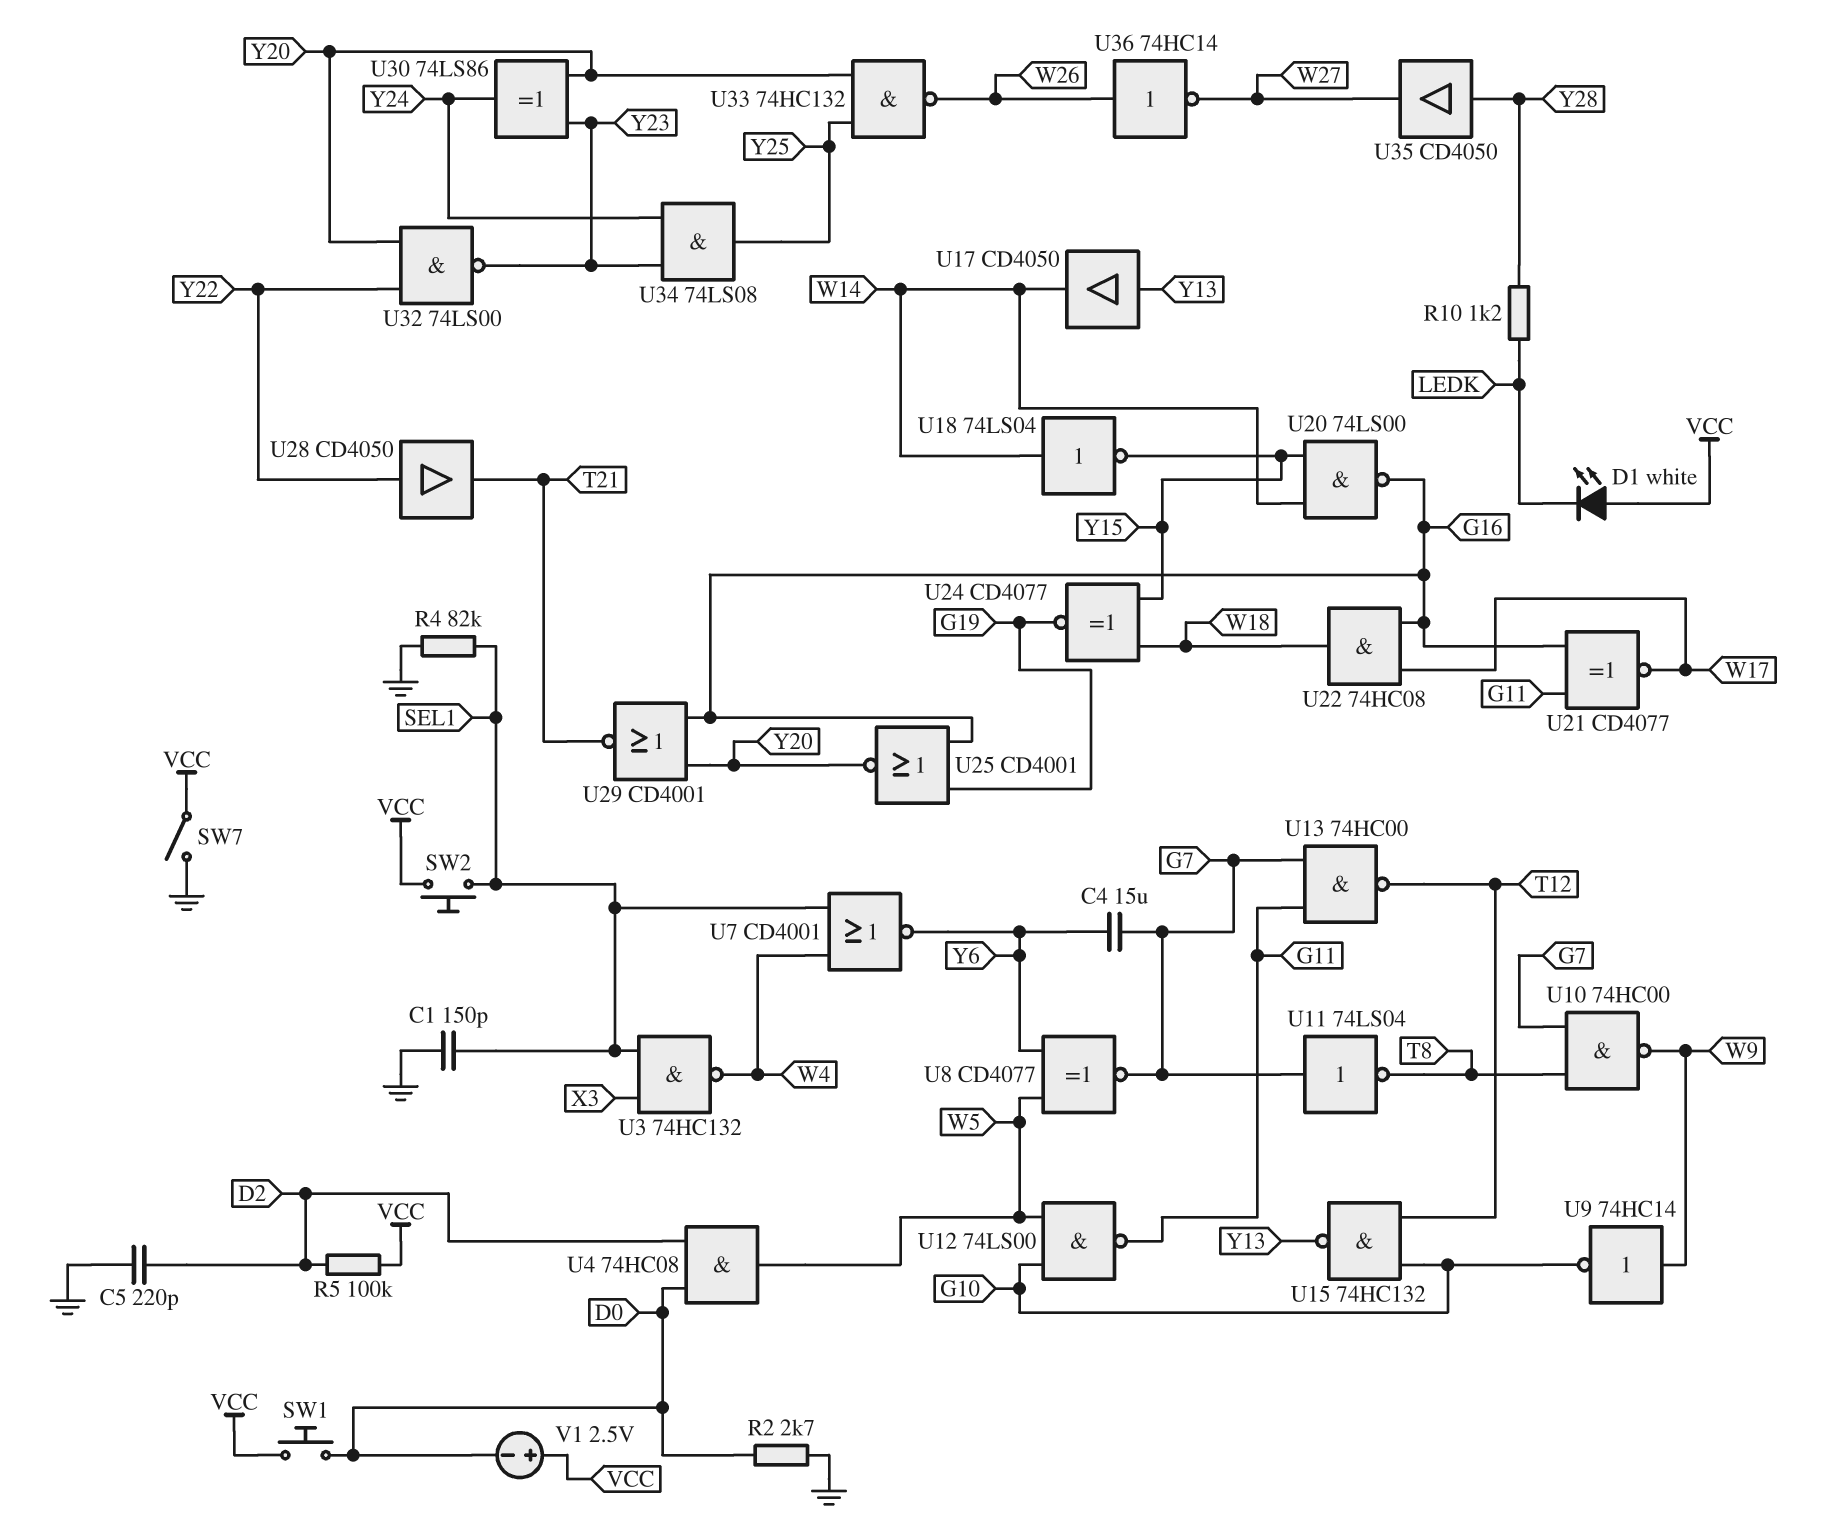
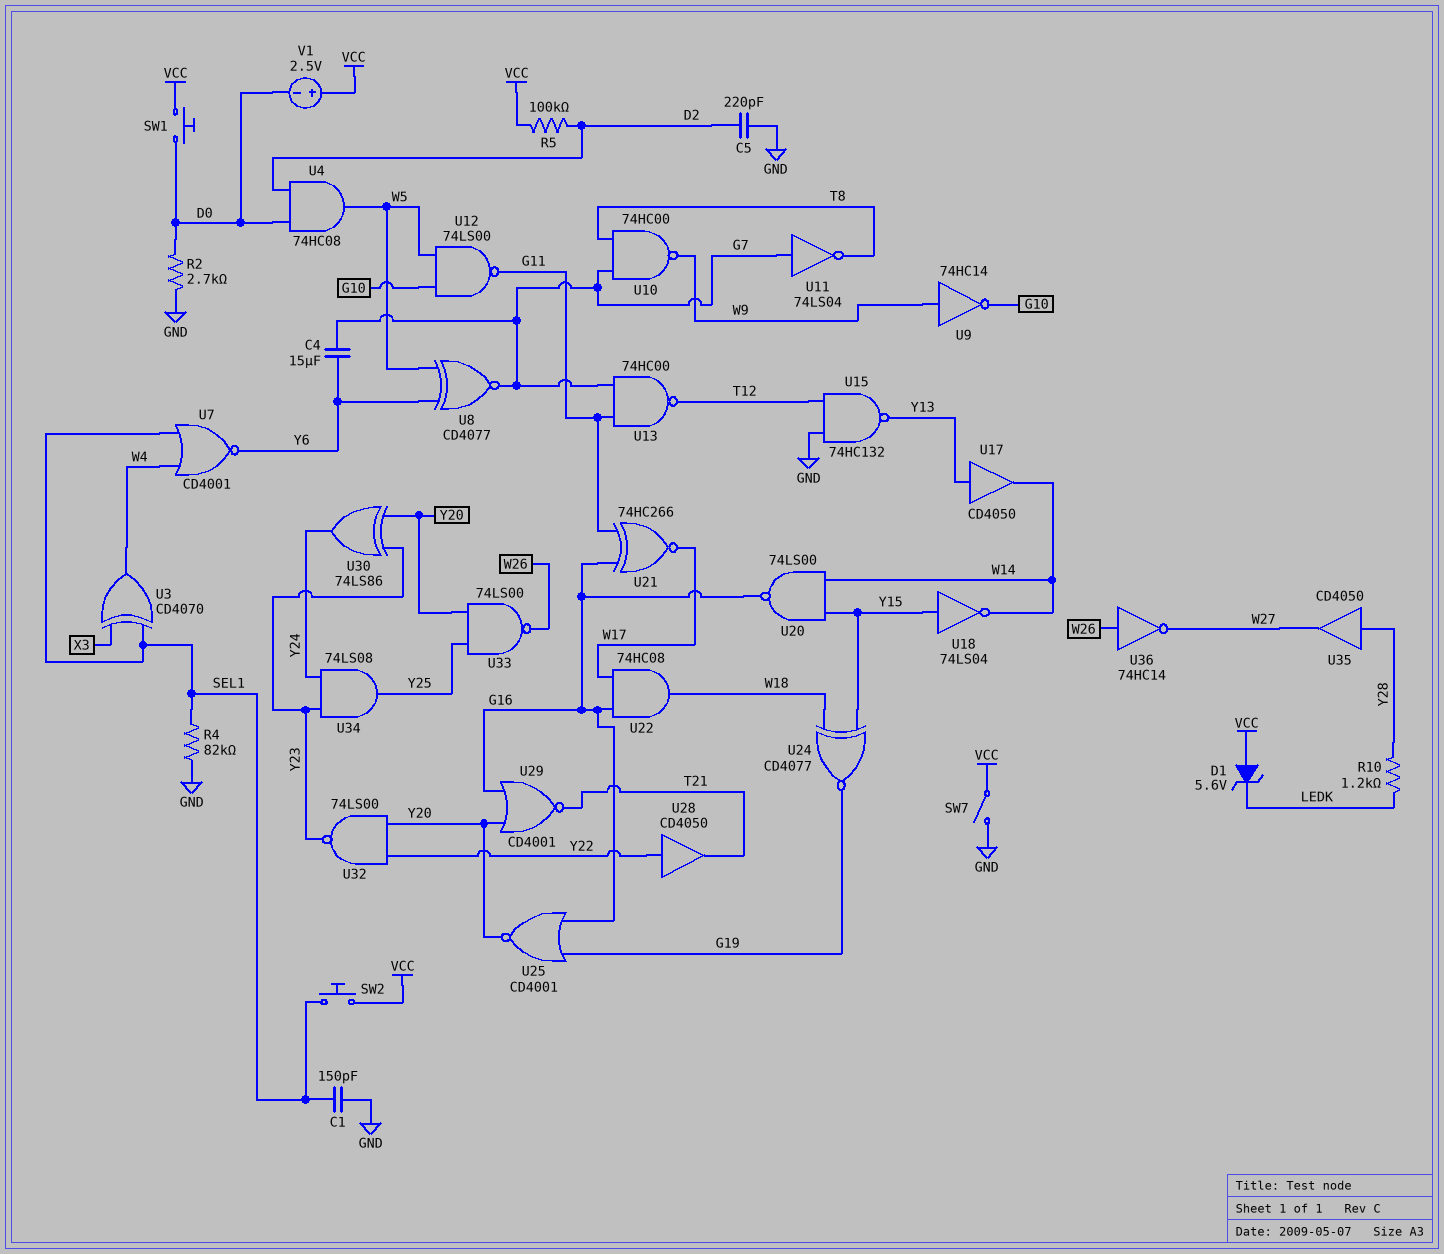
D1: LED white (A VCC, K LEDK) -> zener 5.6V (A VCC, K LEDK)
U3: NAND 74HC132 (in SEL1, in X3, out W4) -> XOR CD4070 (in SEL1, in X3, out W4)
U15: NAND 74HC132 (in G10, in T12, out Y13) -> NAND 74HC132 (in GND, in T12, out Y13)
U18: NOT 74LS04 (in W14, out Y15) -> NOT 74LS04 (in Y15, out W14)
U21: XNOR CD4077 (in G11, in G16, out W17) -> XNOR 74HC266 (in G11, in G16, out W17)
U33: NAND 74HC132 (in Y20, in Y25, out W26) -> NAND 74LS00 (in Y20, in Y25, out W26)

